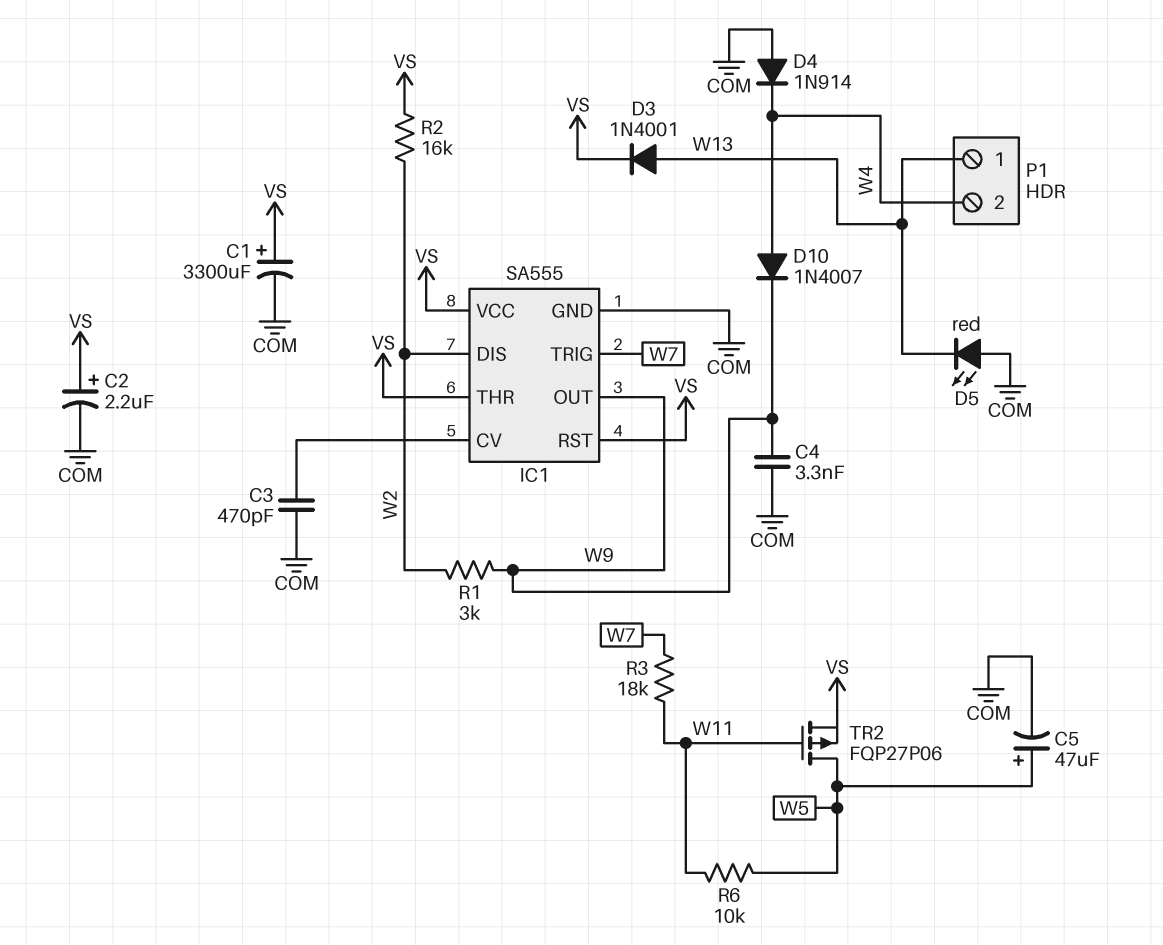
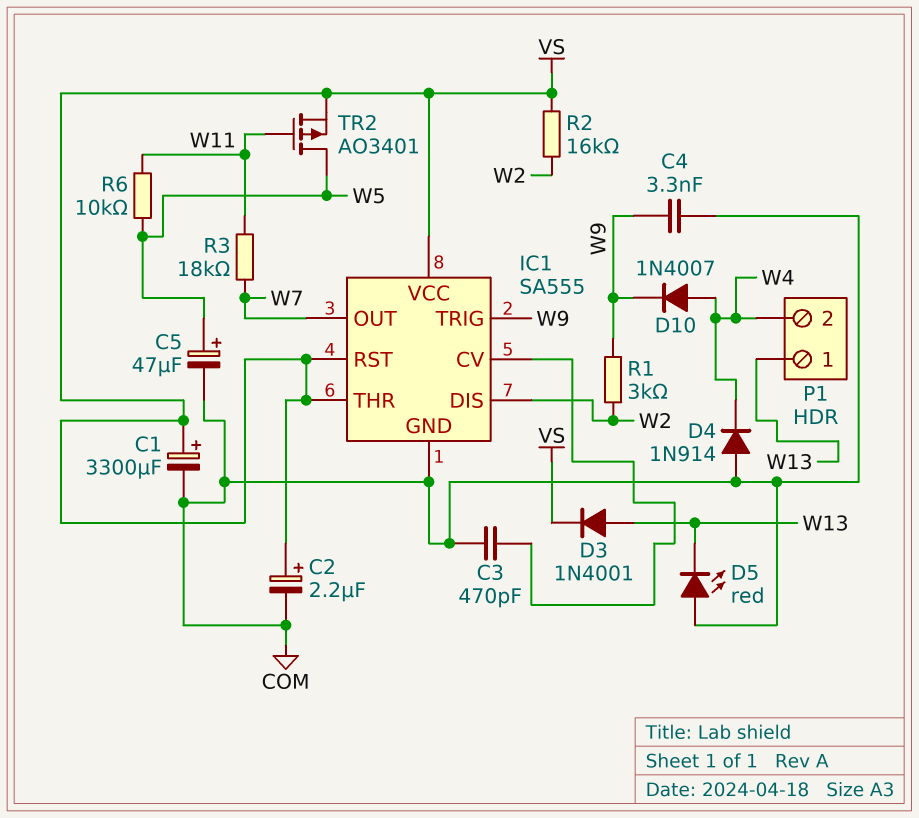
IC1 pin OUT: W9 -> W7
IC1 pin TRIG: W7 -> W9
TR2: PMOS FQP27P06 (G W11, D W5, S VS) -> PMOS AO3401 (G W11, D W5, S VS)

